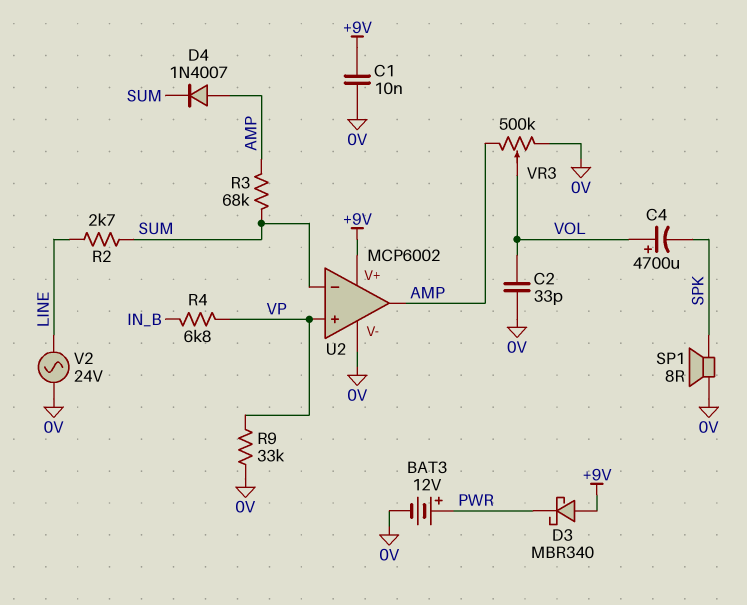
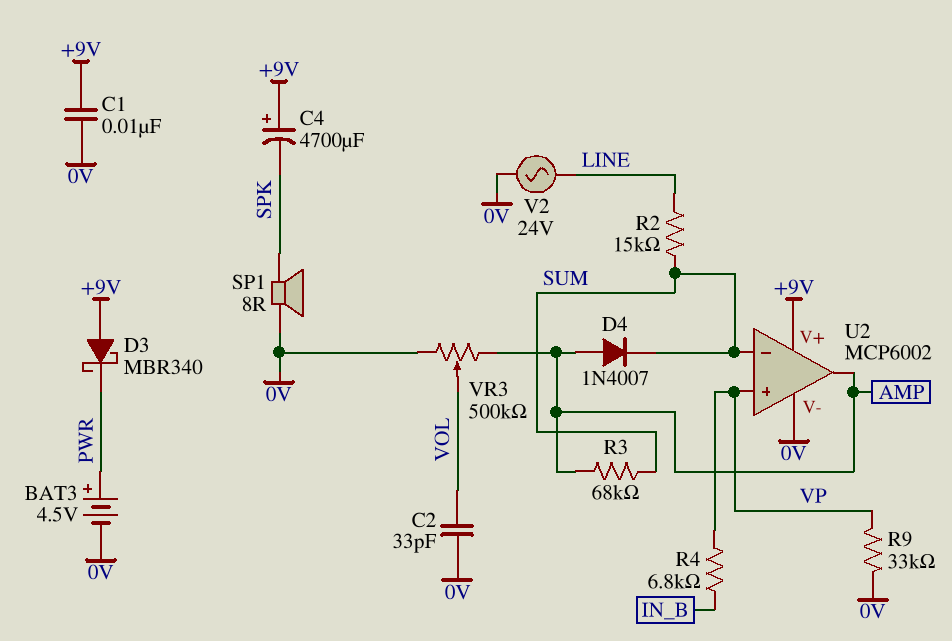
BAT3: 12V (plus PWR, minus 0V) -> 4.5V (plus PWR, minus 0V)
C4: 4700uF (plus VOL, minus SPK) -> 4700uF (plus +9V, minus SPK)
R2: 2.7k (LINE, SUM) -> 15k (LINE, SUM)

